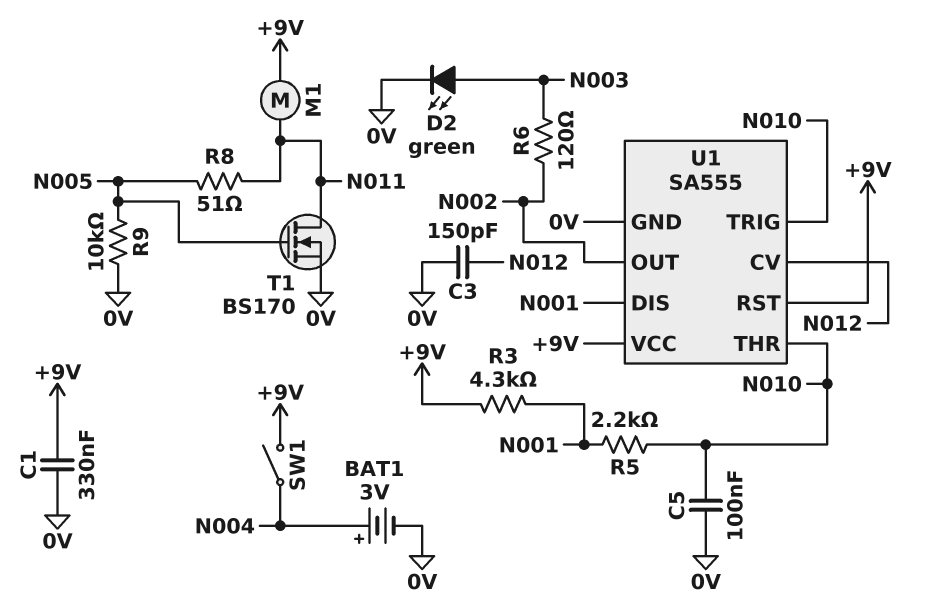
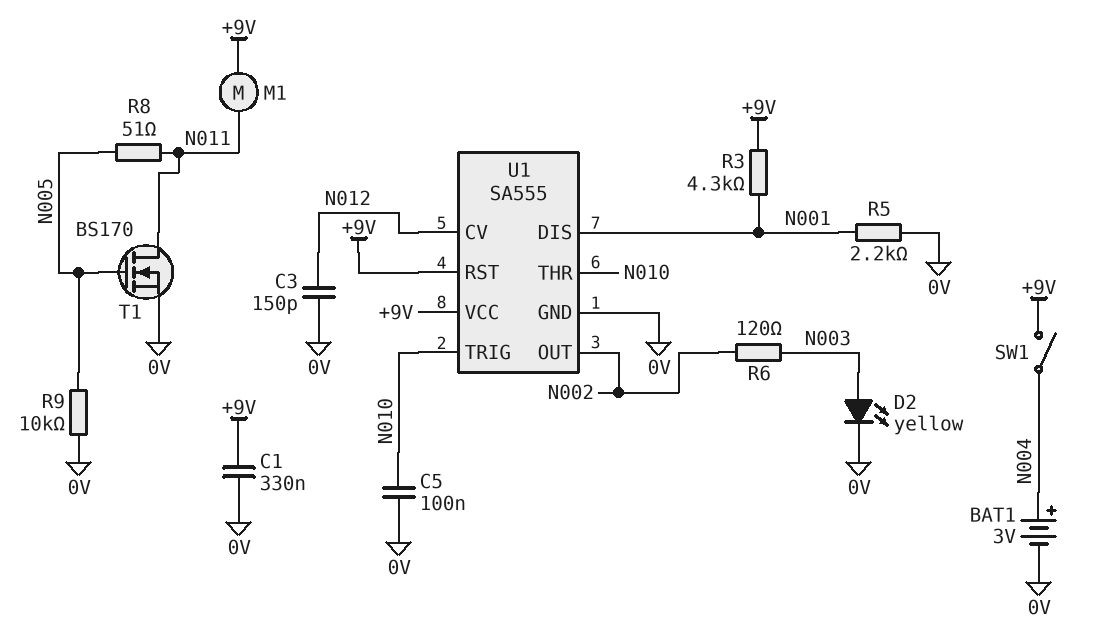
D2: LED green (A N003, K 0V) -> LED yellow (A N003, K 0V)
R5: 2.2k (N001, N010) -> 2.2k (0V, N001)

